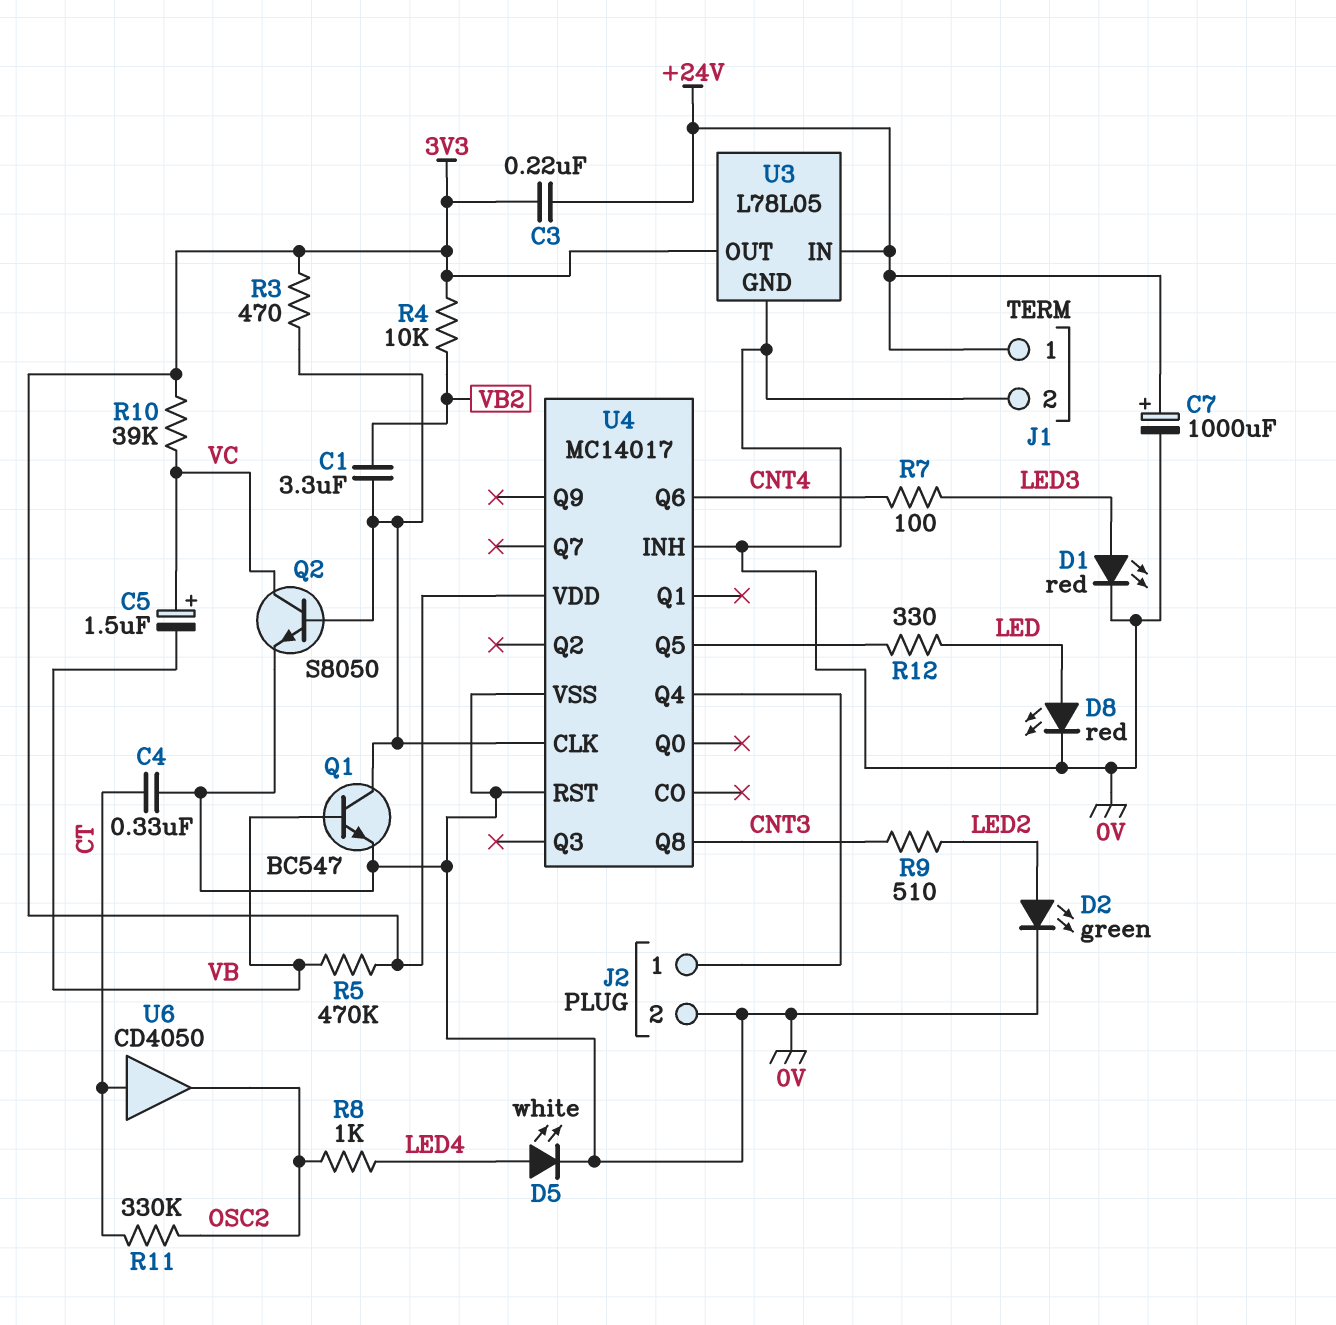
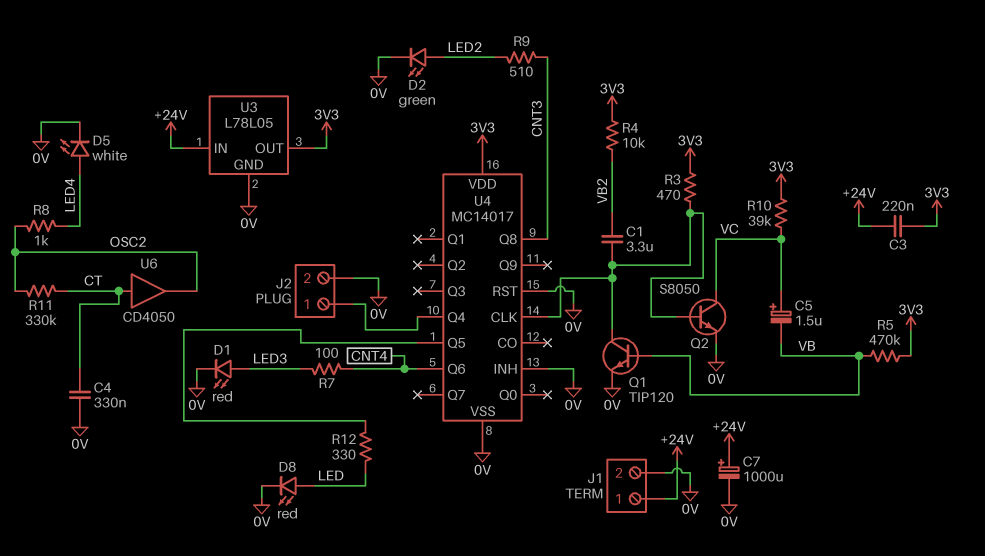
Q1: NPN BC547 (B VB, C U4/CLK, E 0V) -> NPN TIP120 (B VB, C U4/CLK, E 0V)

